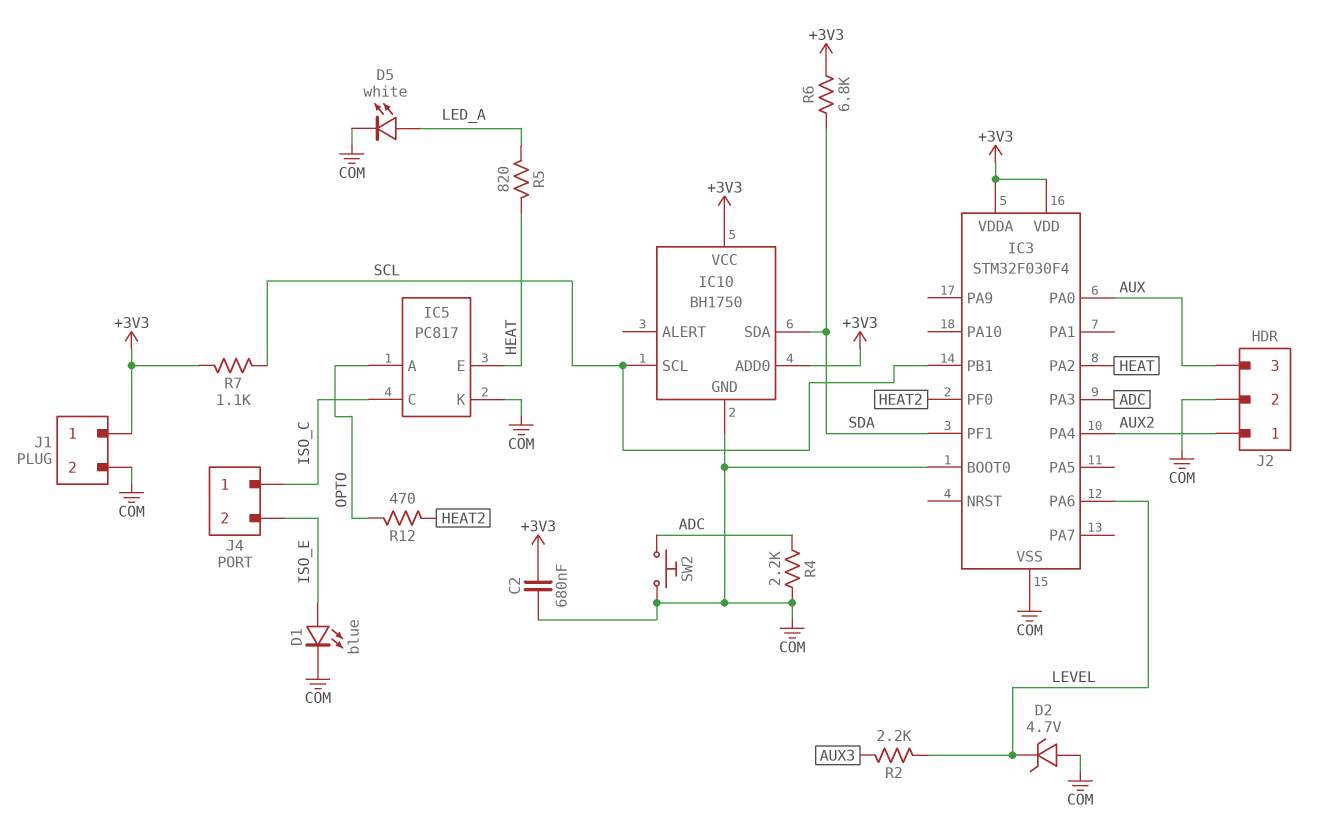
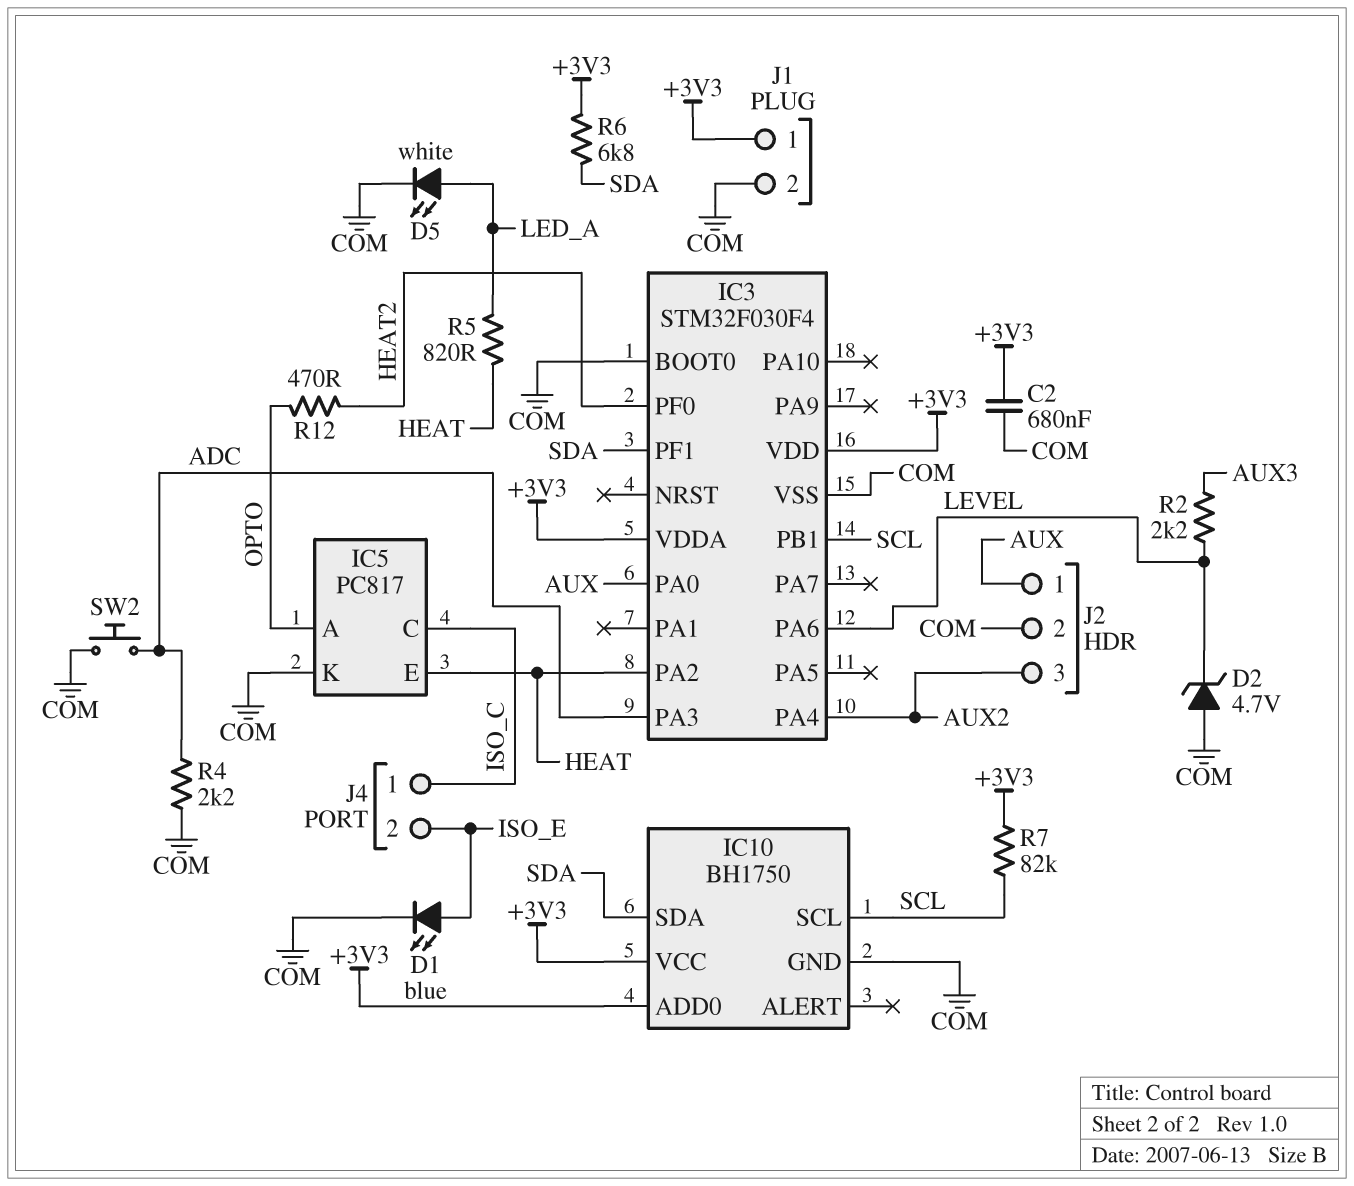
J2 pin 1: AUX2 -> AUX
J2 pin 3: AUX -> AUX2
R7: 1.1k (+3V3, SCL) -> 82k (+3V3, SCL)

